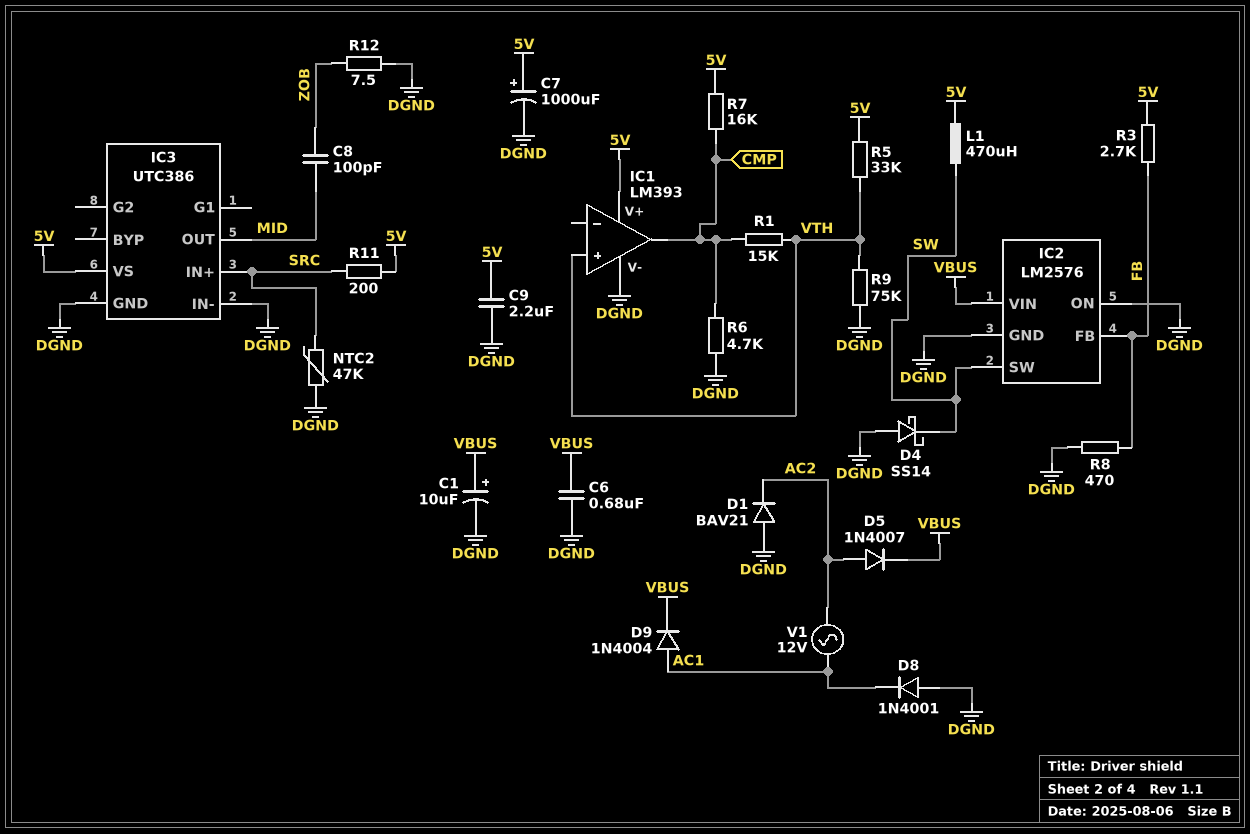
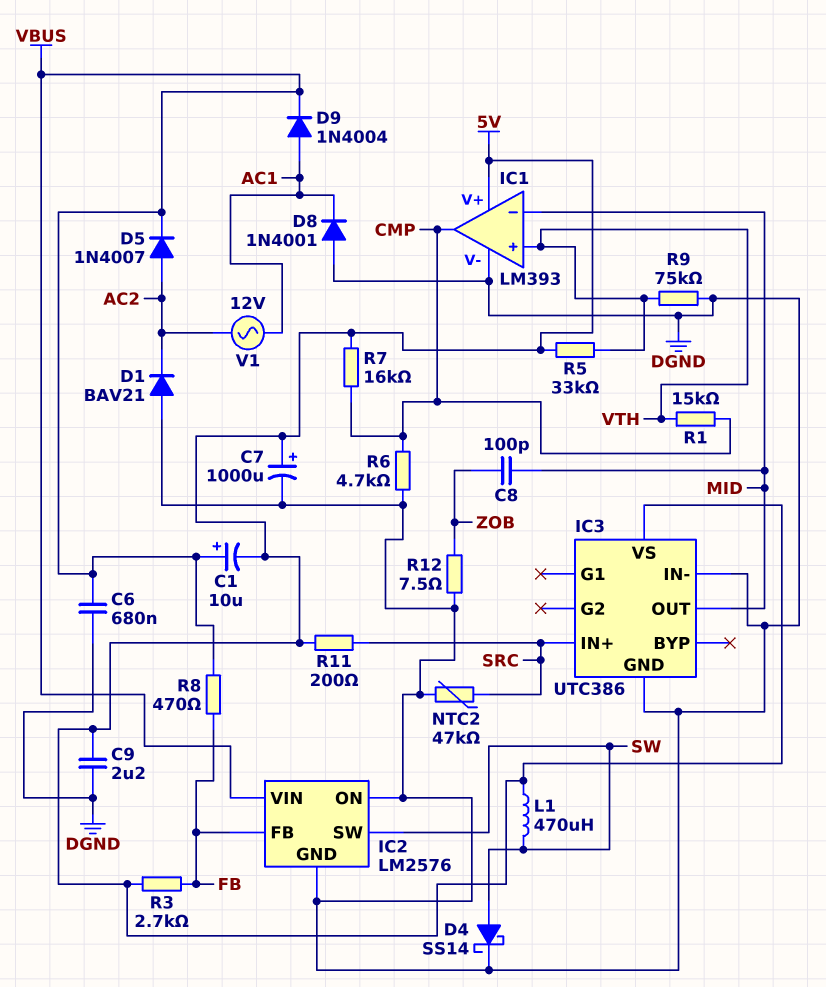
C1: 10uF (plus VBUS, minus DGND) -> 10uF (plus VBUS, minus 5V)
D4: schottky SS14 (A DGND, K SW) -> schottky SS14 (A SW, K DGND)
IC1 pin in-: none -> MID
R8: 470 (DGND, FB) -> 470 (FB, VBUS)

